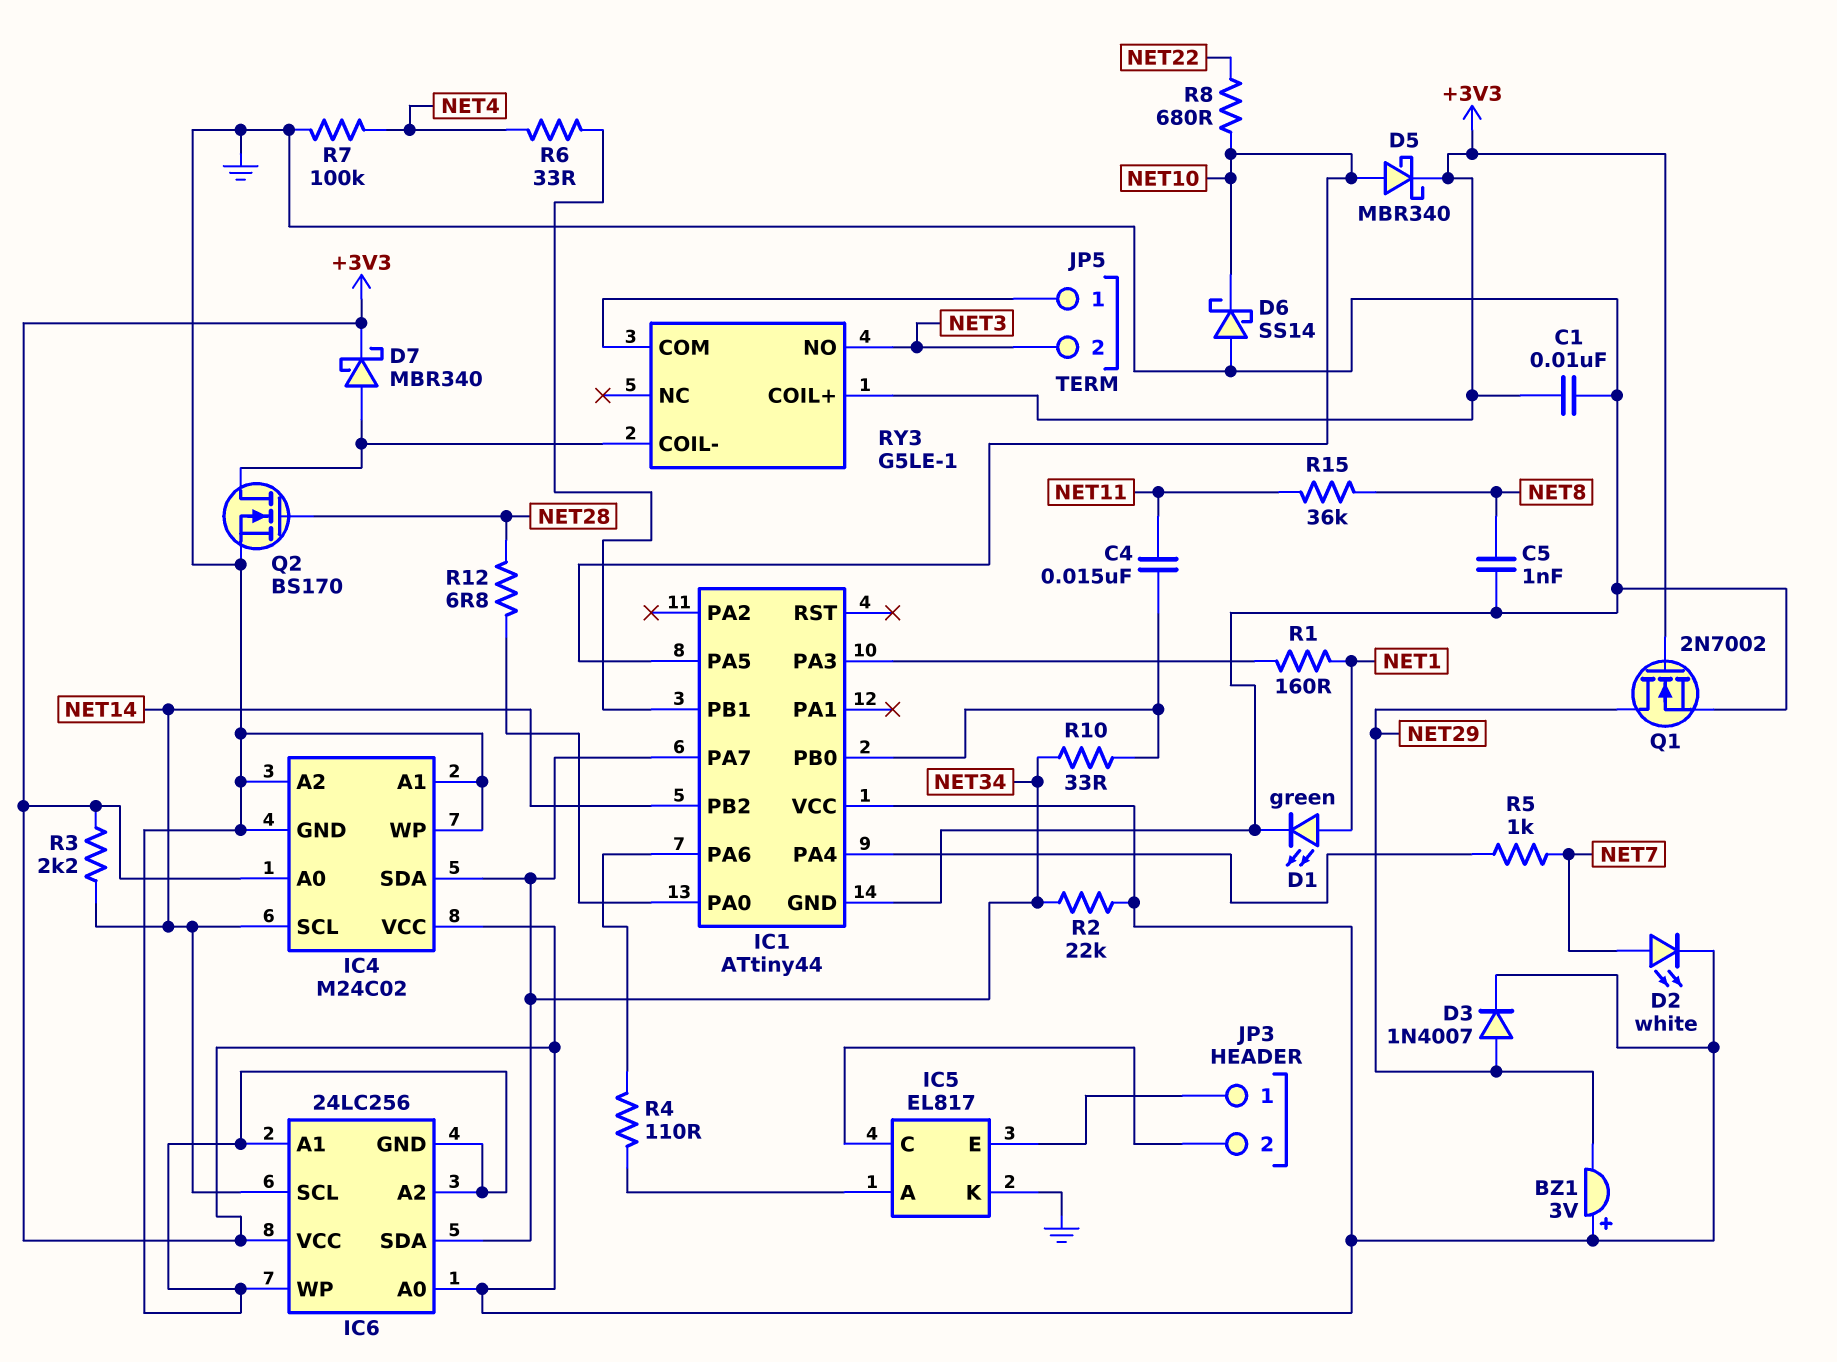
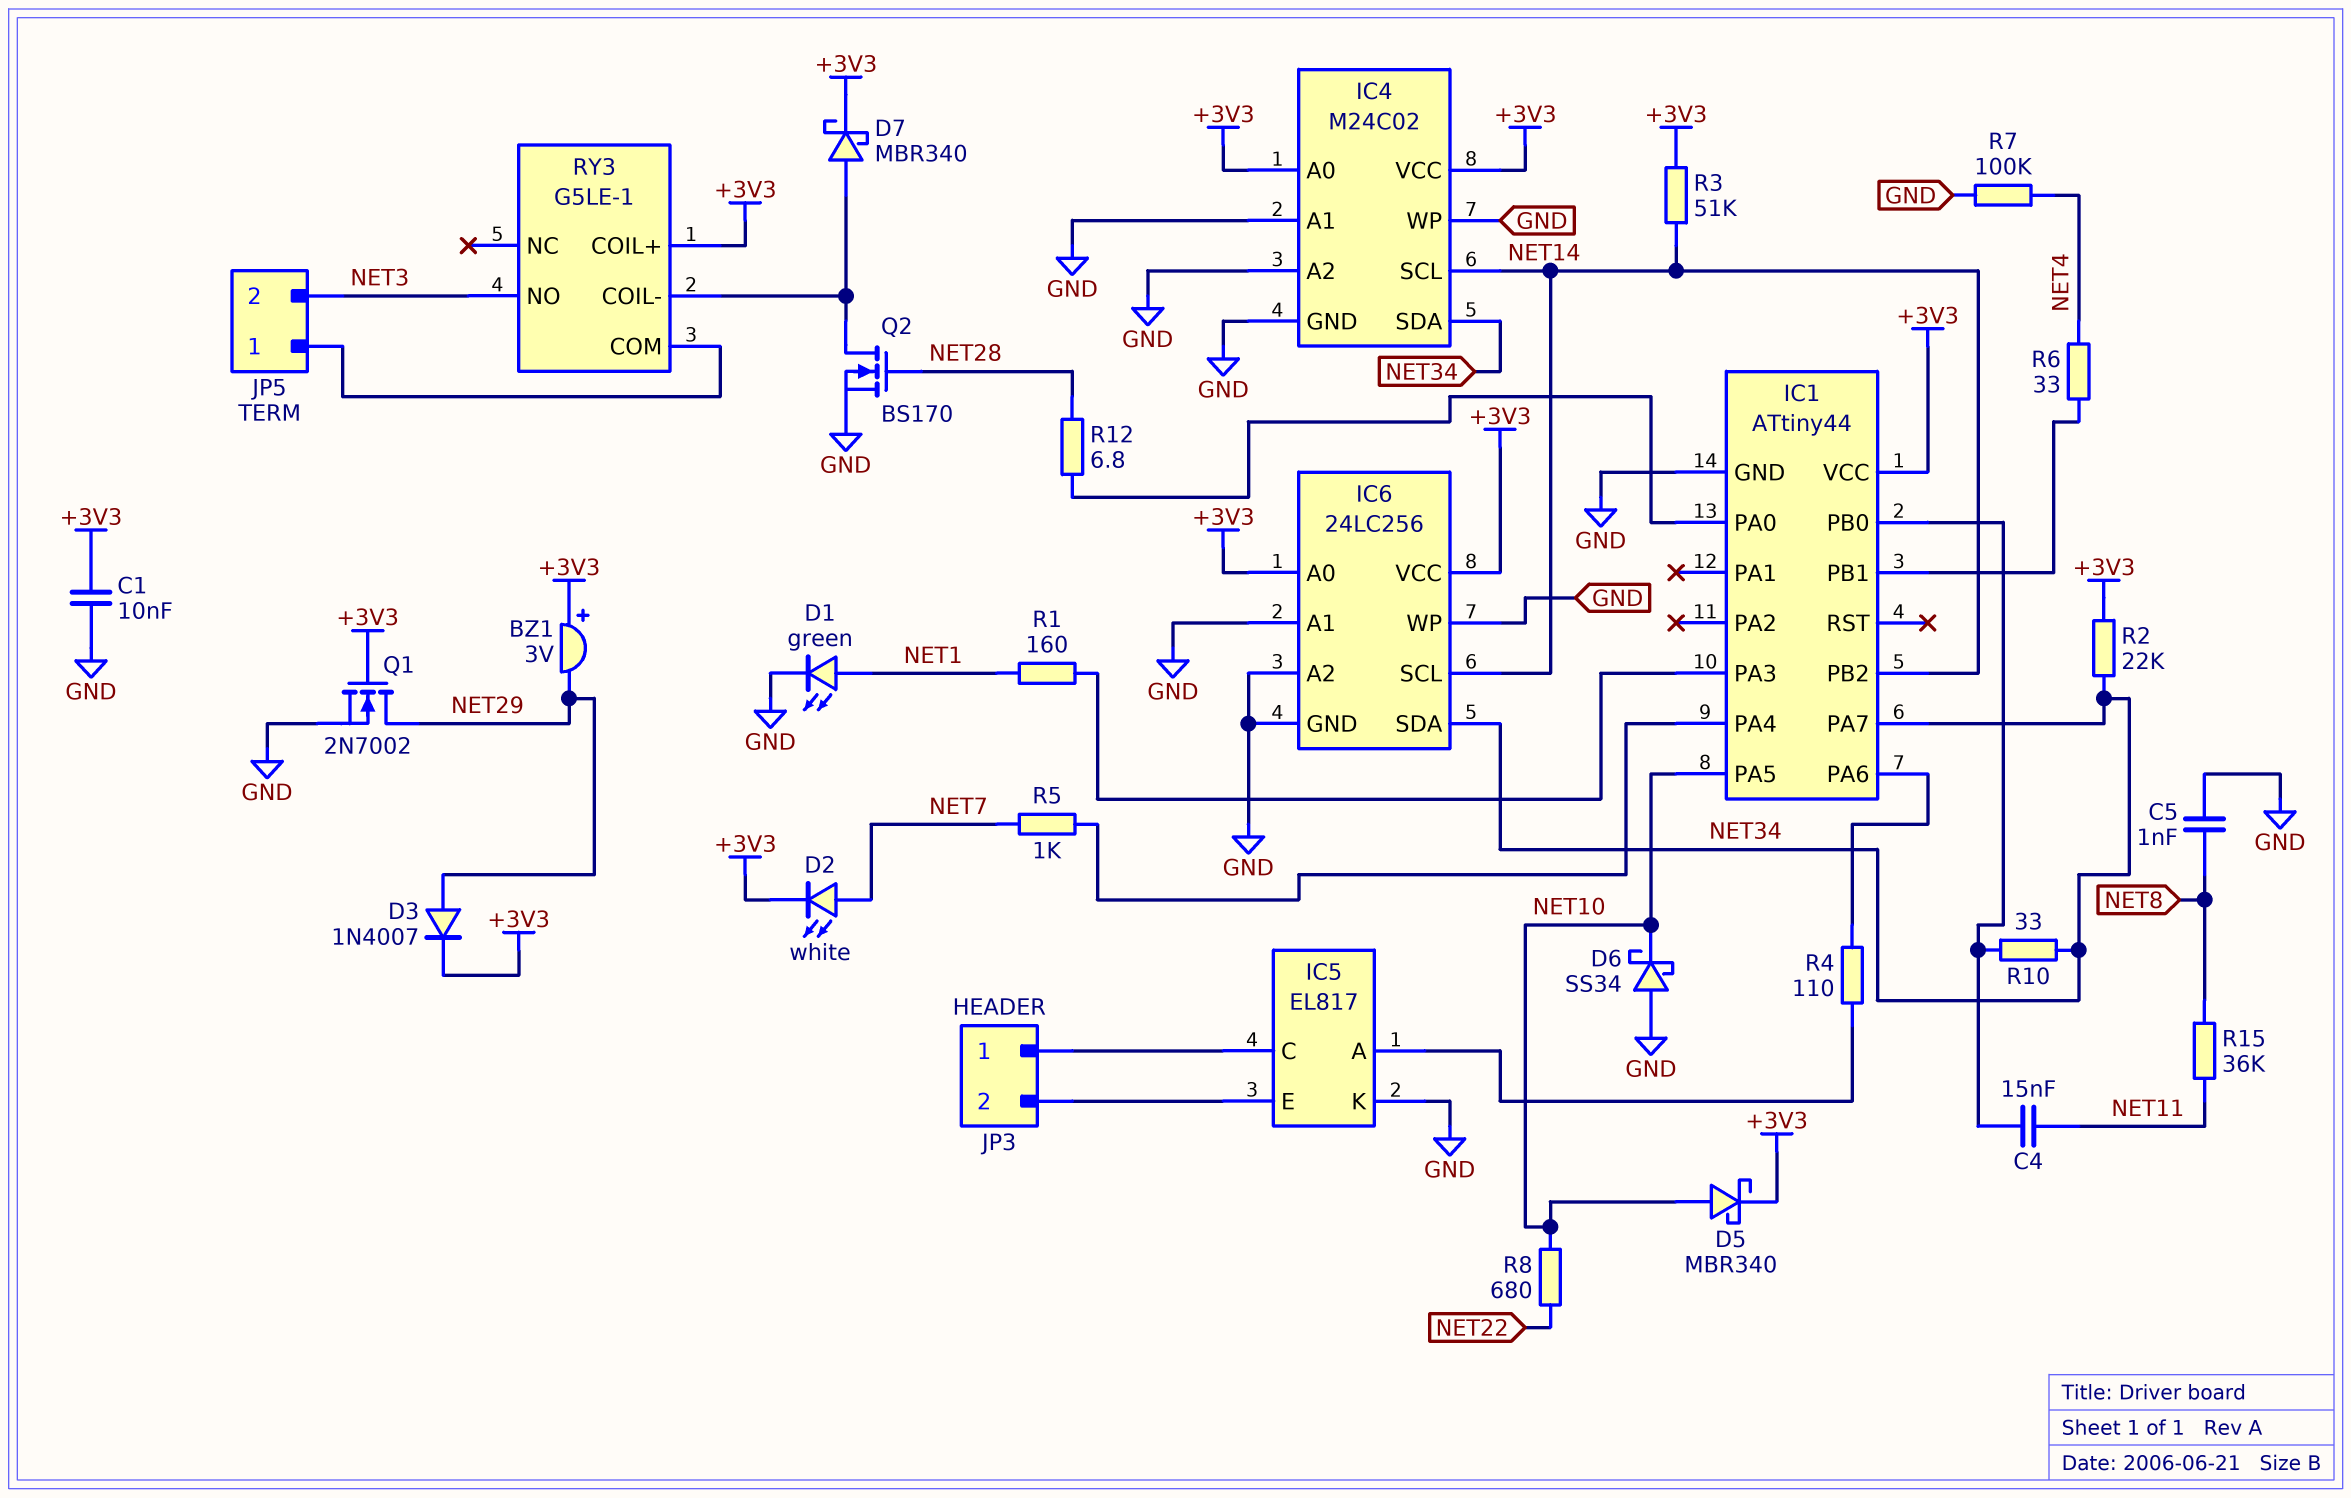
D6: schottky SS14 (A GND, K NET10) -> schottky SS34 (A GND, K NET10)
JP3 pin 1: IC5/E -> IC5/C
JP3 pin 2: IC5/C -> IC5/E
R3: 2.2k (+3V3, NET14) -> 51k (+3V3, NET14)

